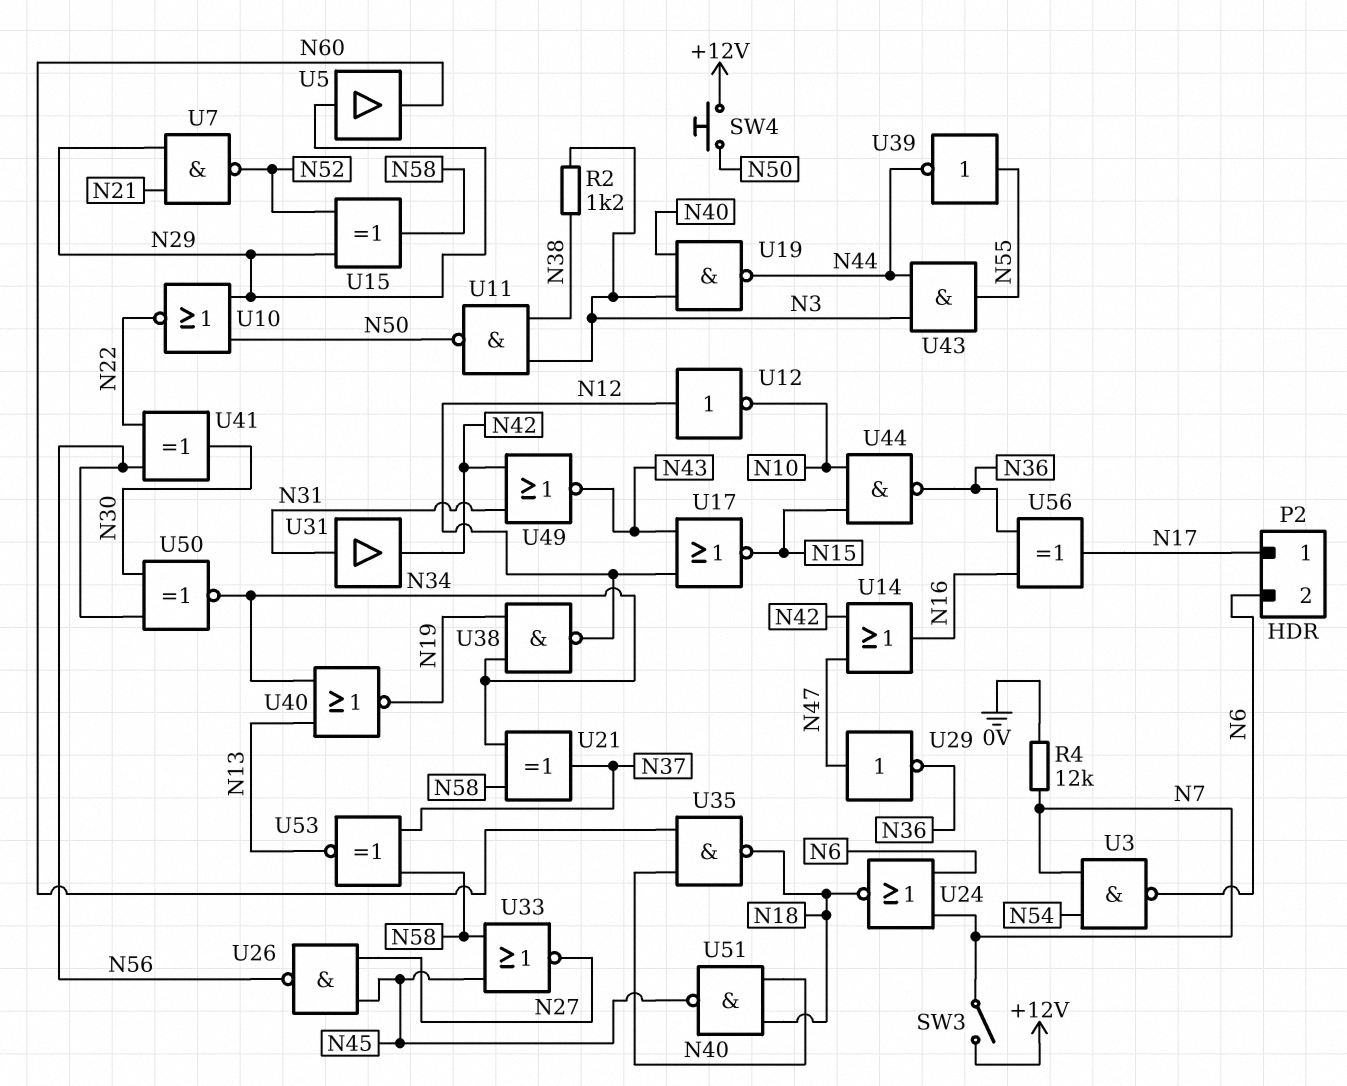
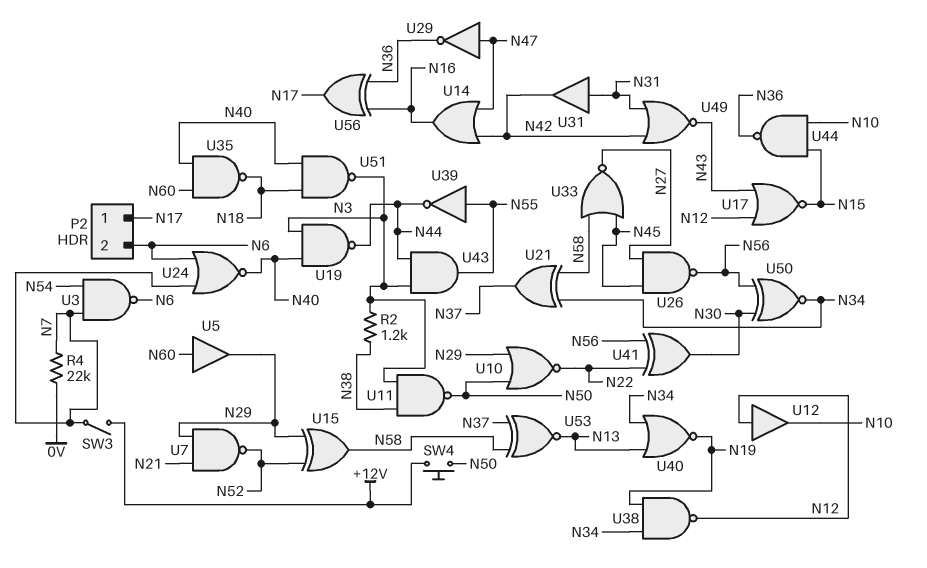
R4: 12k (0V, N7) -> 22k (0V, N7)
U5: buffer (in N29, out N60) -> buffer (in N60, out N29)
U12: NOT (in N12, out N10) -> buffer (in N12, out N10)
U24: NOR (in N6, in N7, out N18) -> NOR (in N6, in N7, out N40)
U51: NAND (in N18, in N40, out N45) -> NAND (in N18, in N40, out N3)

